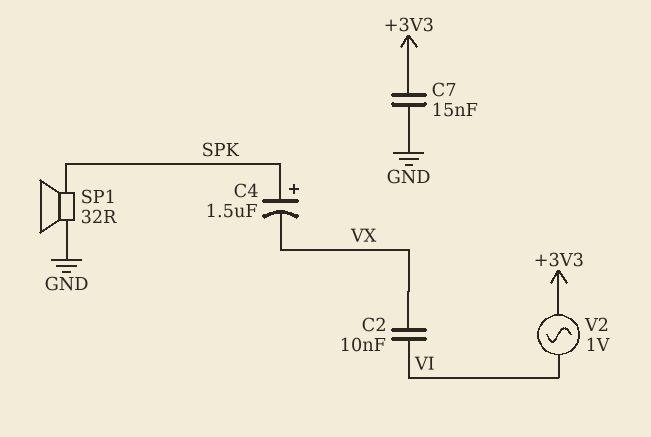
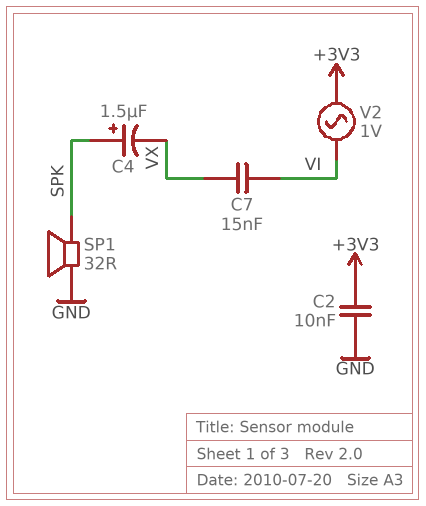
C2: 10nF (VI, VX) -> 10nF (+3V3, GND)
C7: 15nF (+3V3, GND) -> 15nF (VI, VX)

